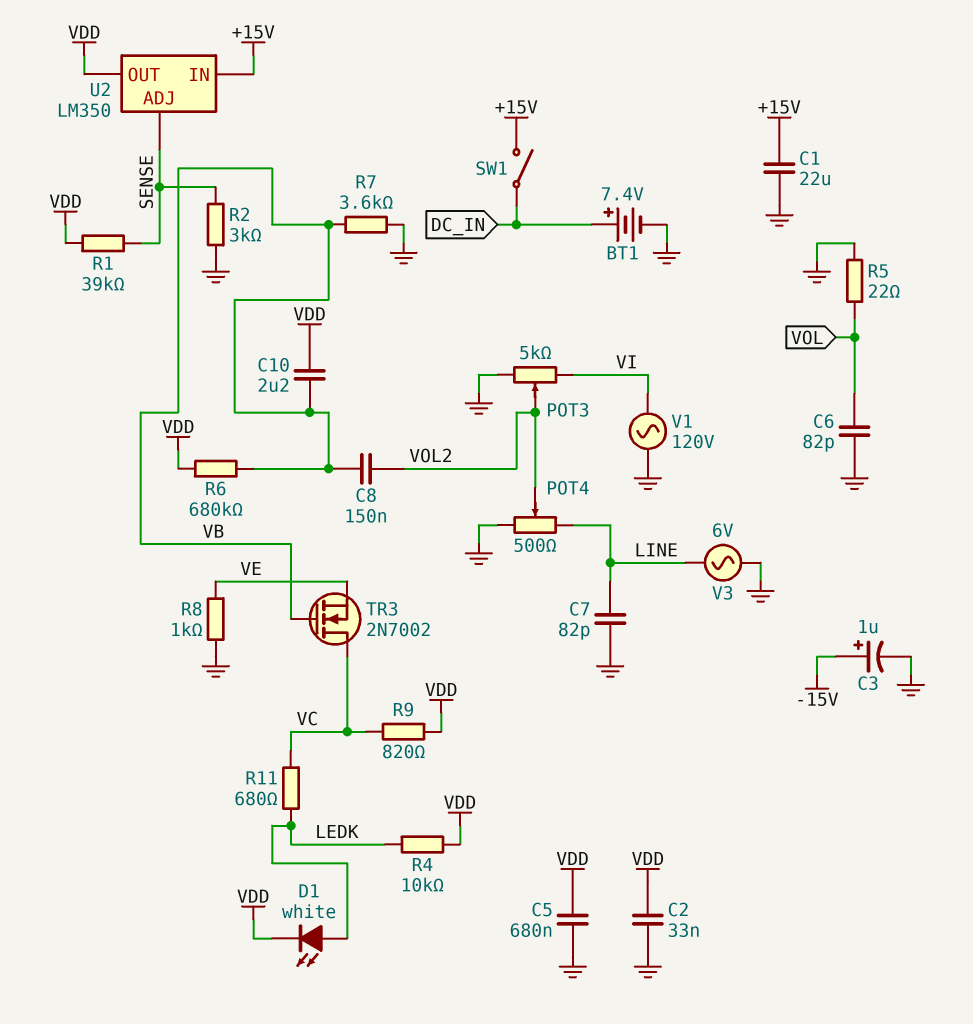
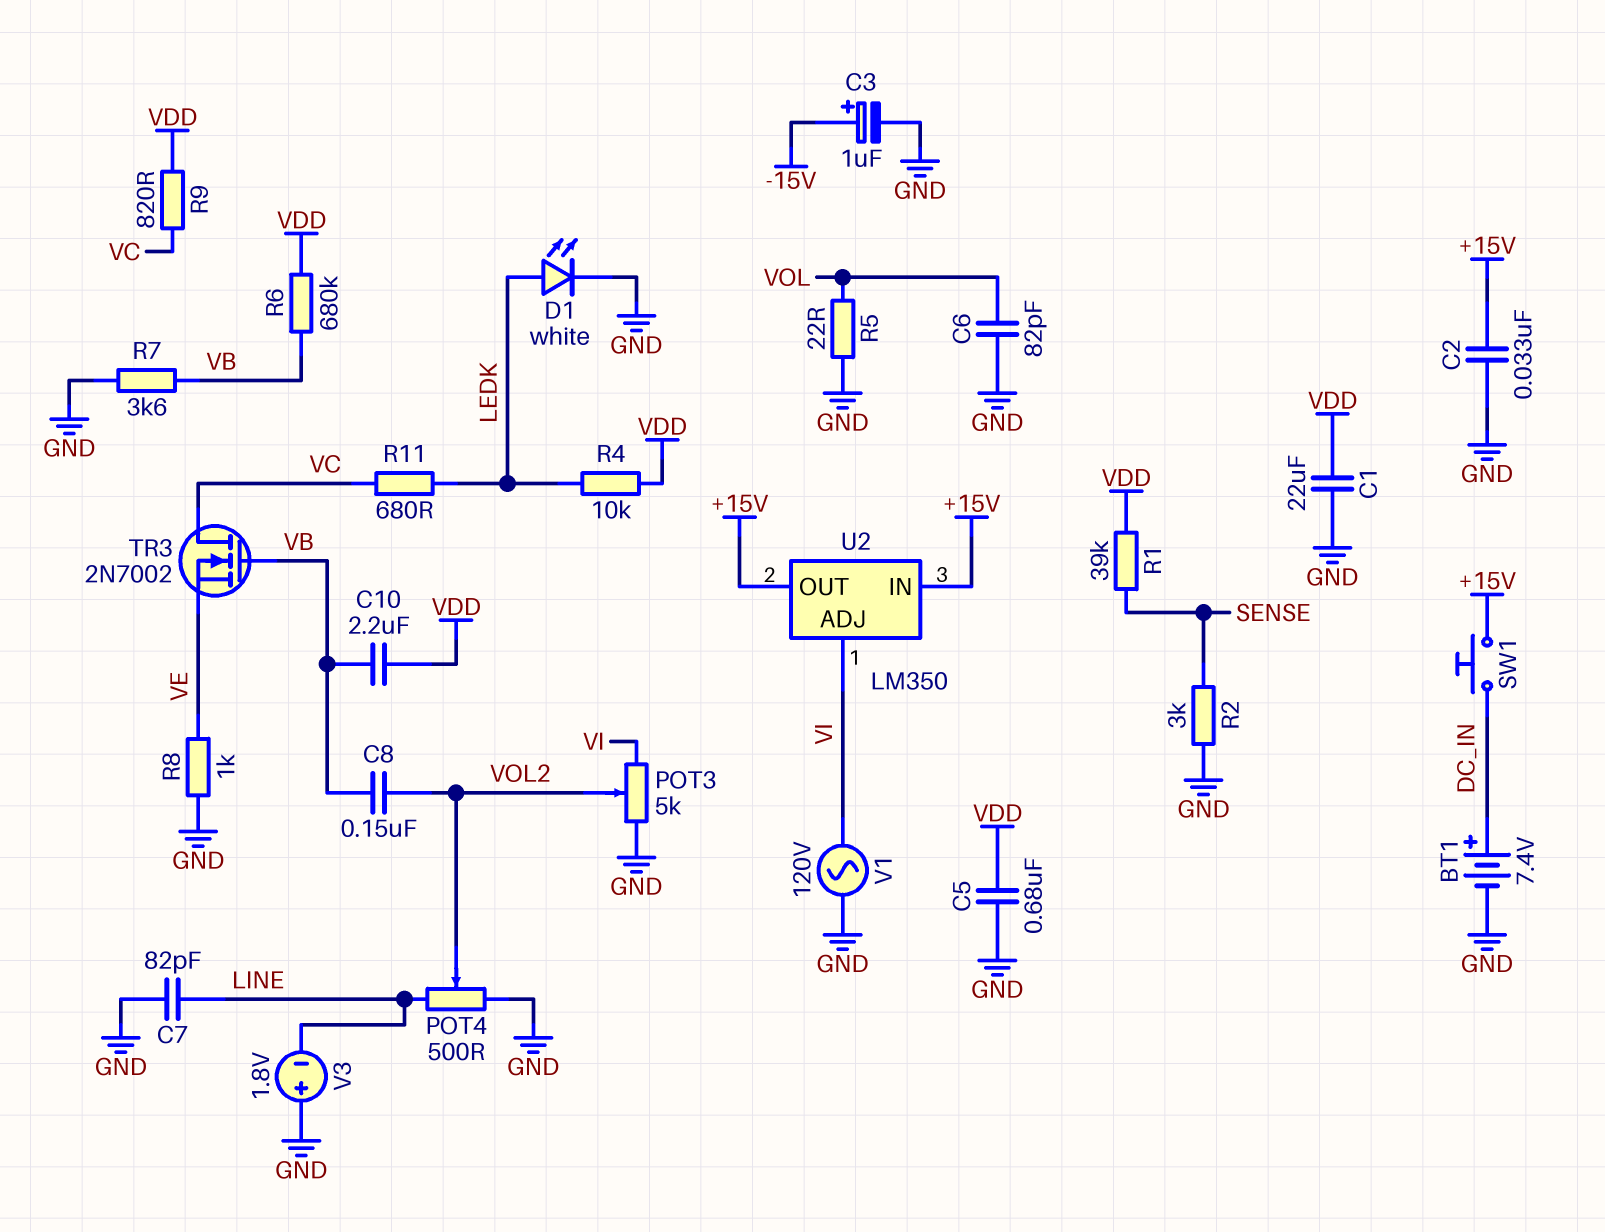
C1: 22uF (+15V, GND) -> 22uF (GND, VDD)
C2: 33nF (GND, VDD) -> 33nF (+15V, GND)
D1: LED white (A LEDK, K VDD) -> LED white (A LEDK, K GND)
SW1: switch (+15V, DC_IN) -> button (+15V, DC_IN)
U2 pin ADJ: SENSE -> VI
U2 pin OUT: VDD -> +15V
V3: AC 6V (GND, LINE) -> 1.8V (plus GND, minus LINE)

